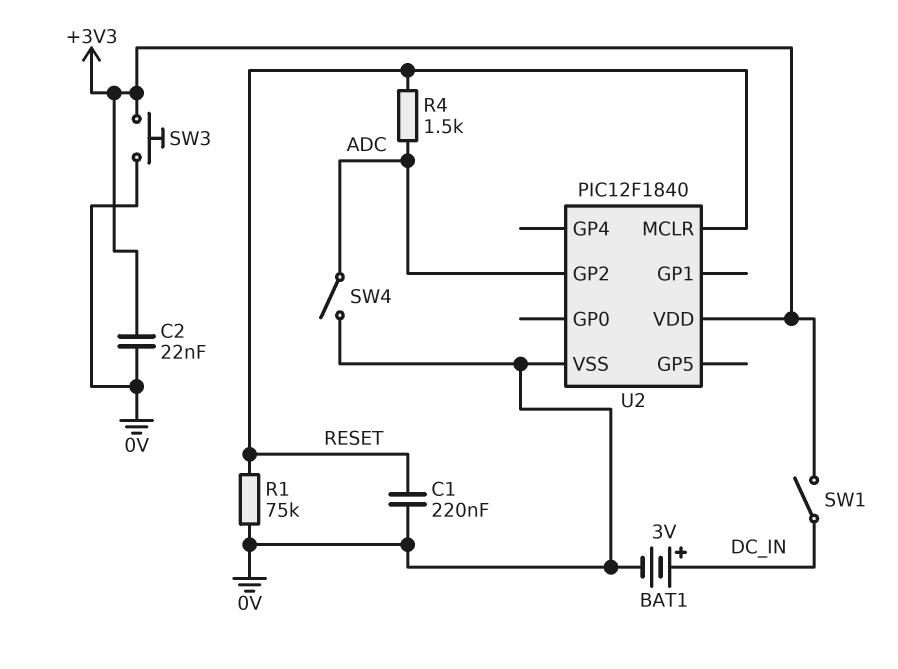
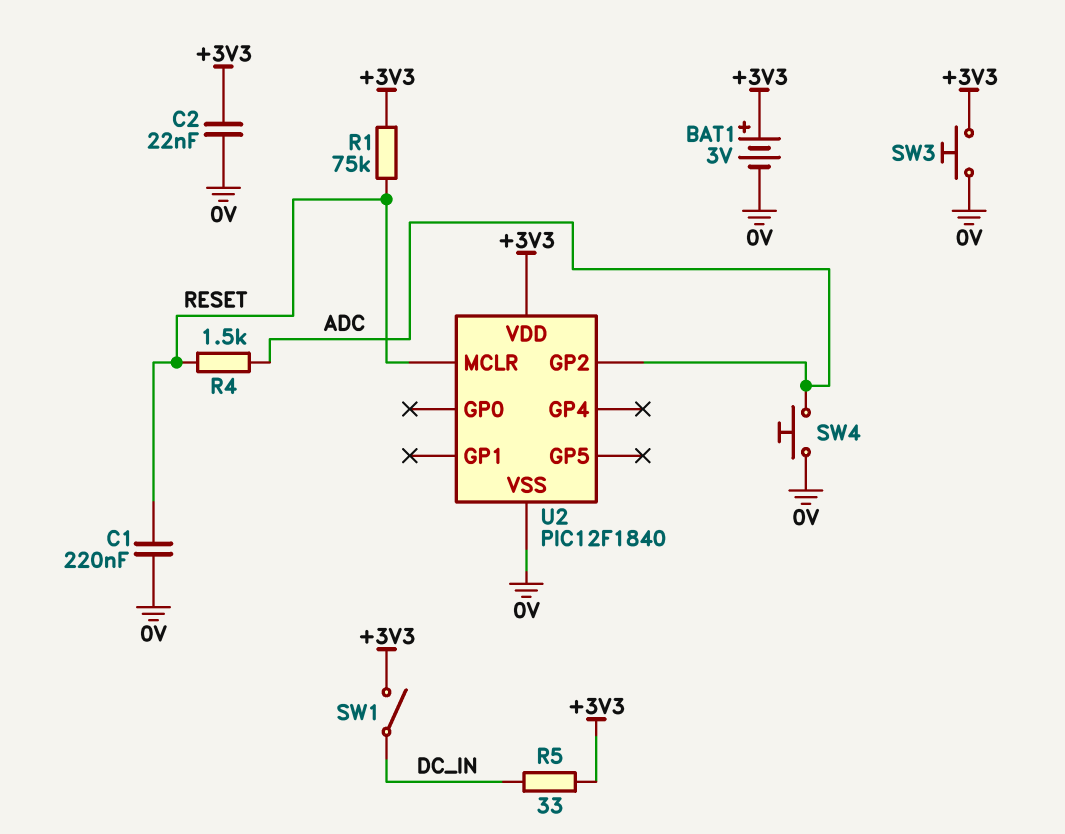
BAT1: 3V (plus DC_IN, minus 0V) -> 3V (plus +3V3, minus 0V)
R1: 75k (0V, RESET) -> 75k (+3V3, RESET)
R5: none -> 33 (+3V3, DC_IN)
SW4: switch (0V, ADC) -> button (0V, ADC)

